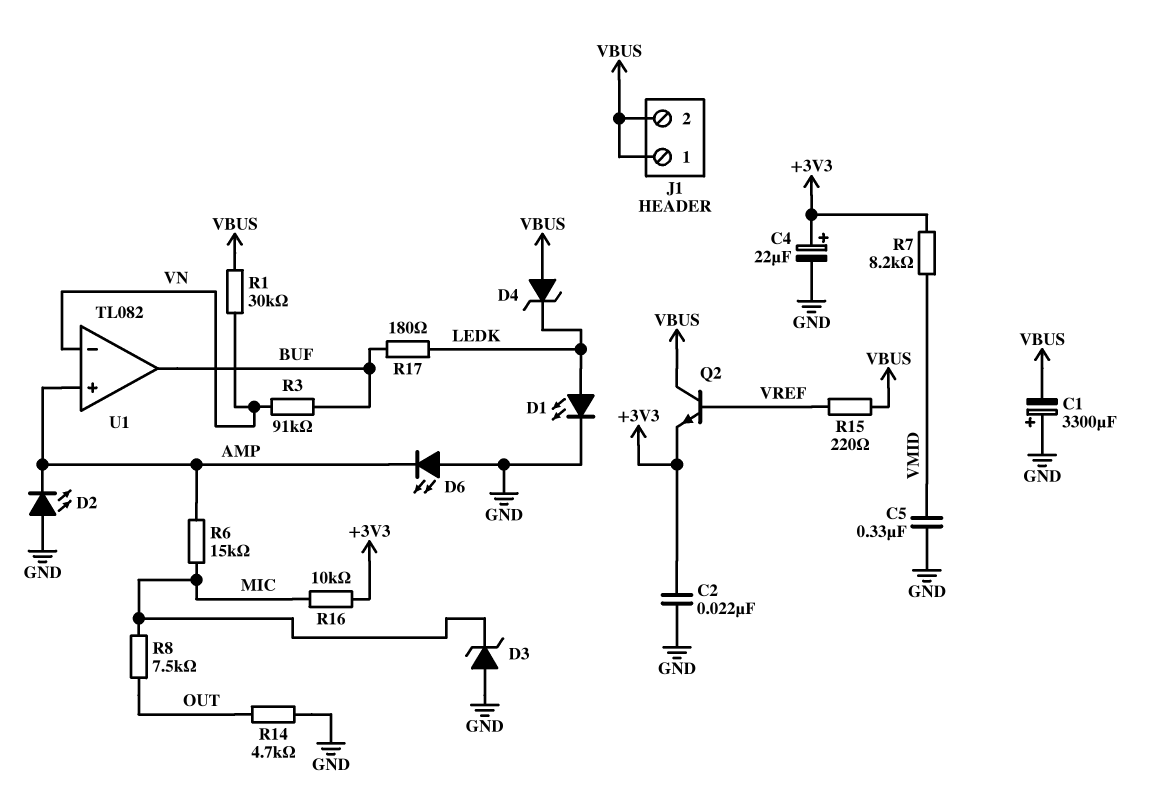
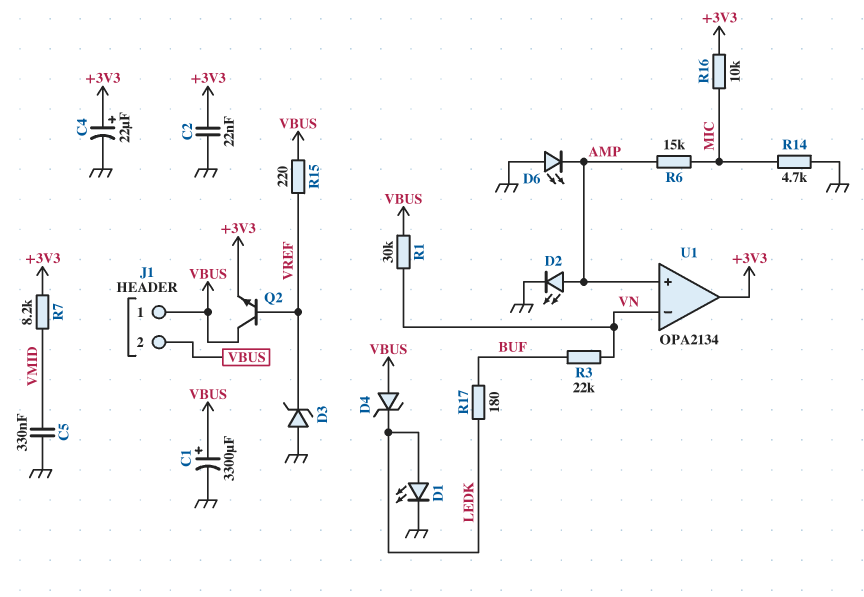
C1: 3300uF (plus GND, minus VBUS) -> 3300uF (plus VBUS, minus GND)
D2: LED (A GND, K AMP) -> LED (A AMP, K GND)
D3: zener (A GND, K MIC) -> zener (A GND, K VREF)
R3: 91k (BUF, VN) -> 22k (BUF, VN)
R8: 7.5k (MIC, OUT) -> none
R14: 4.7k (GND, OUT) -> 4.7k (GND, MIC)
U1: TL082 -> OPA2134
U1 pin out: BUF -> +3V3

